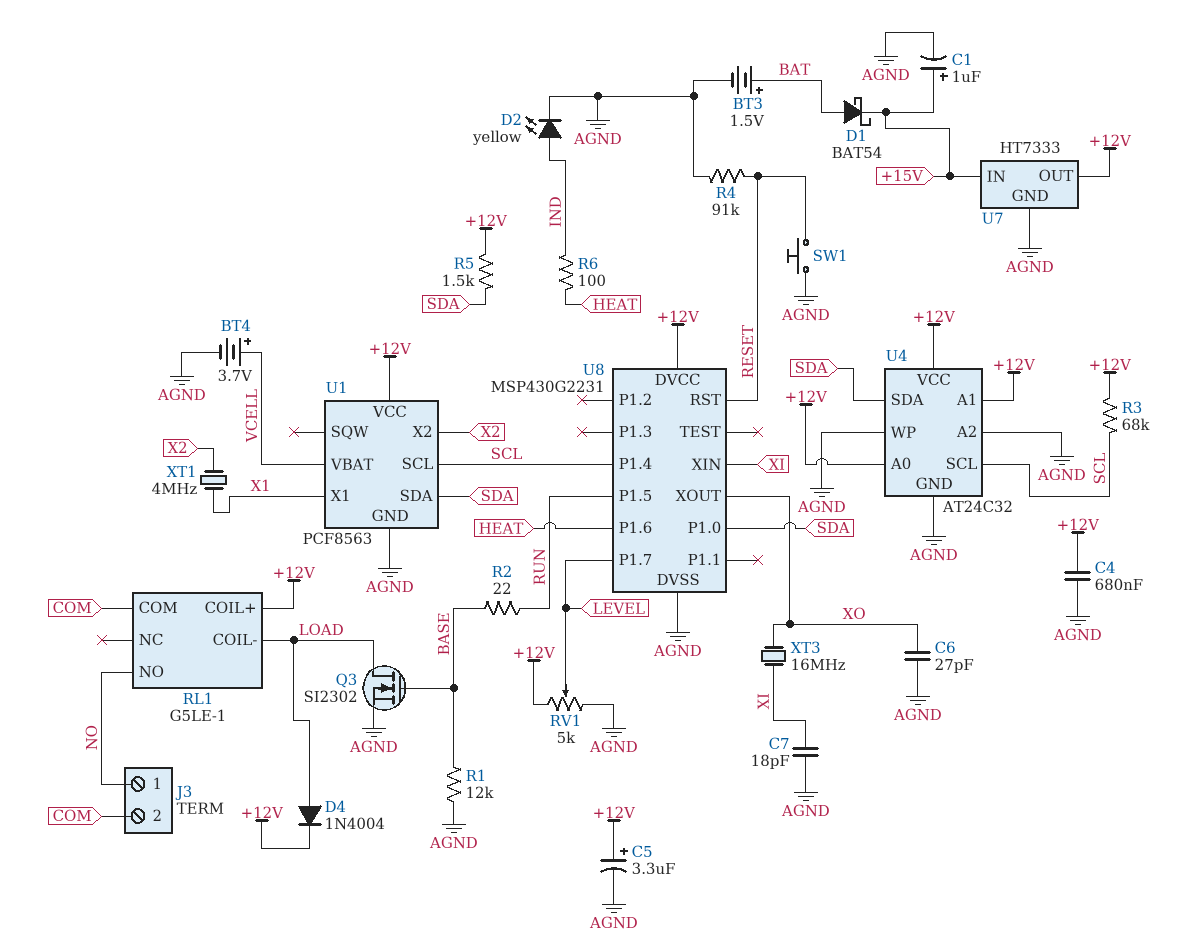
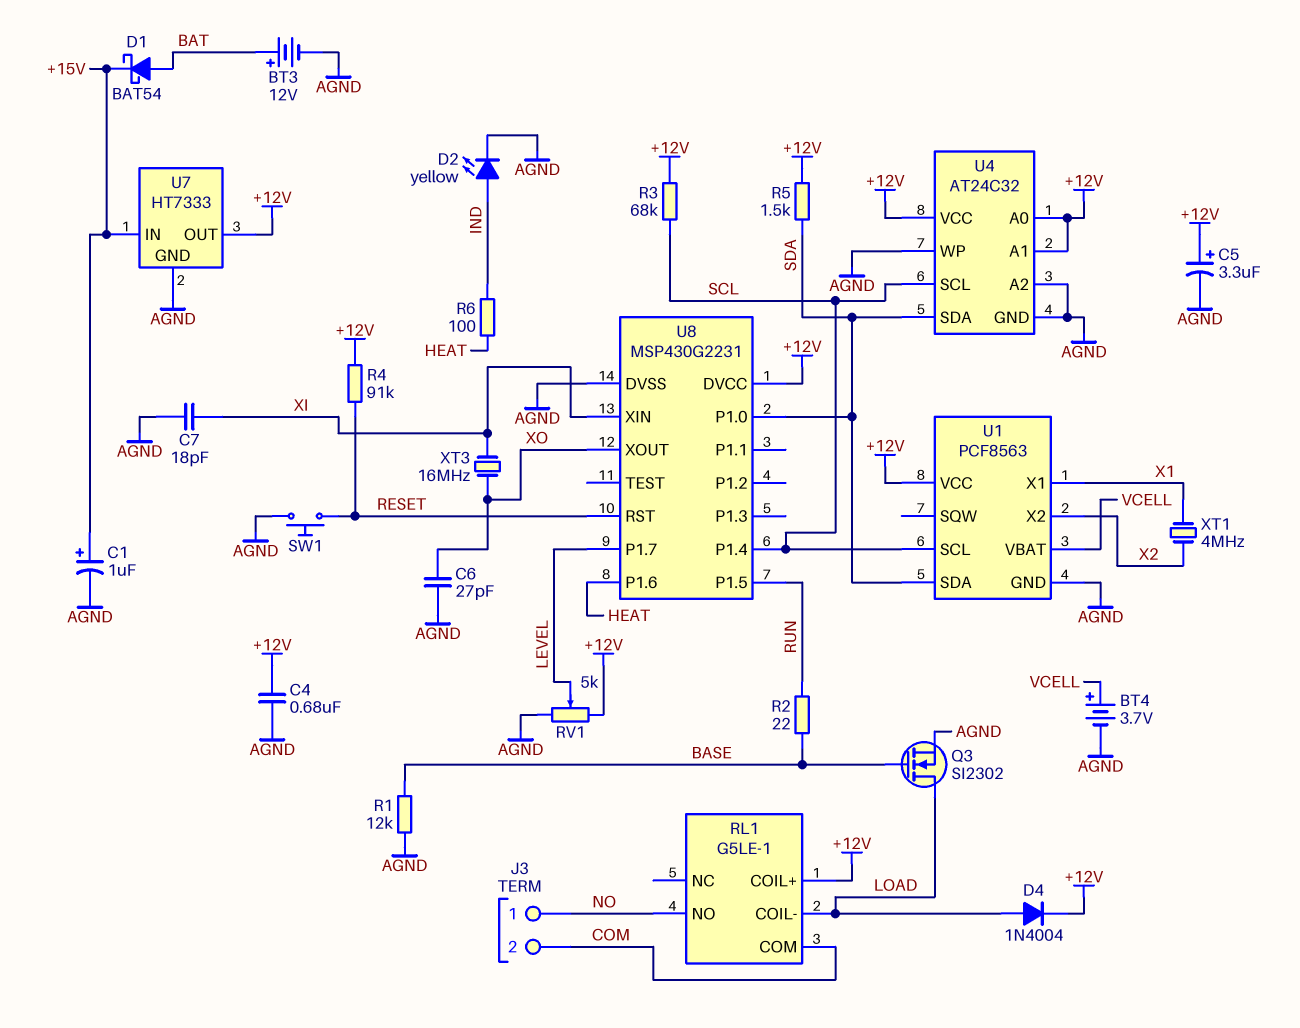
BT3: 1.5V (plus BAT, minus AGND) -> 12V (plus BAT, minus AGND)
R4: 91k (AGND, RESET) -> 91k (+12V, RESET)

